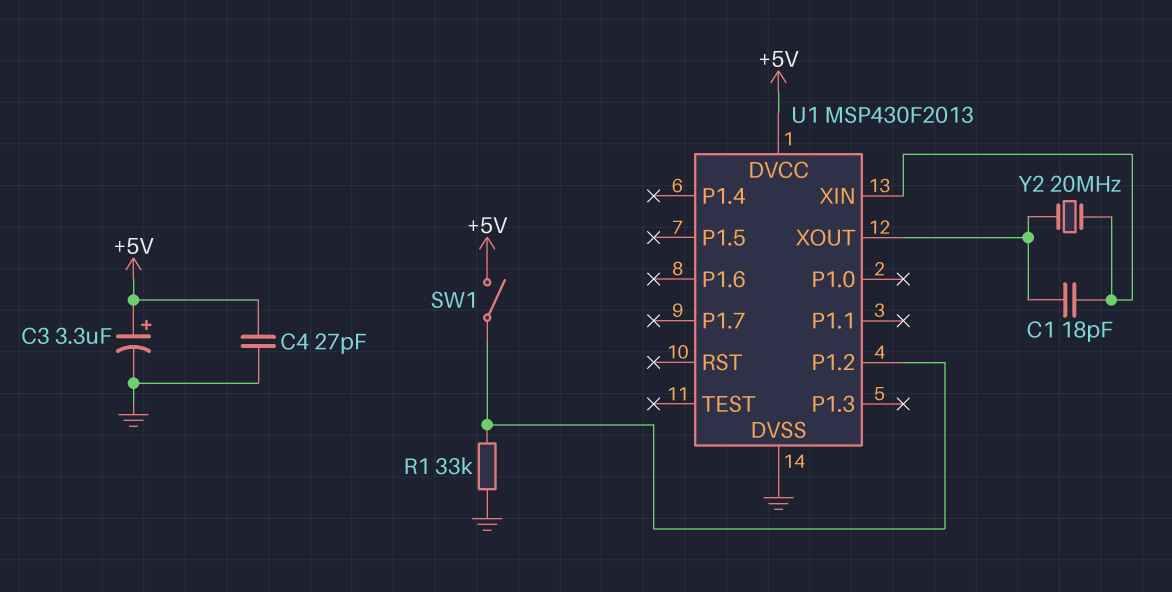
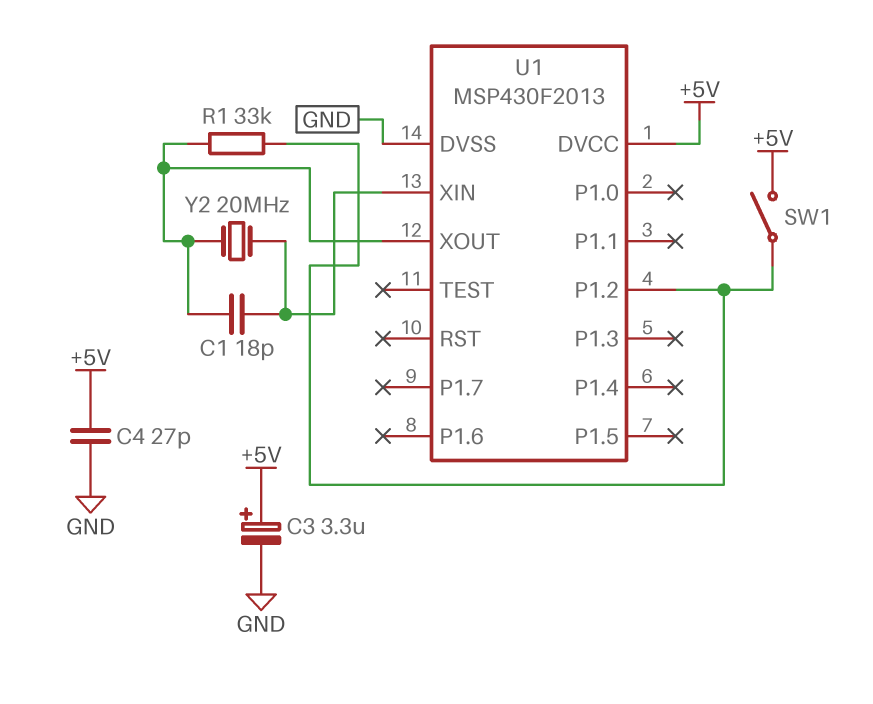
R1: 33k (GND, U1/P1.2) -> 33k (U1/P1.2, U1/XOUT)

